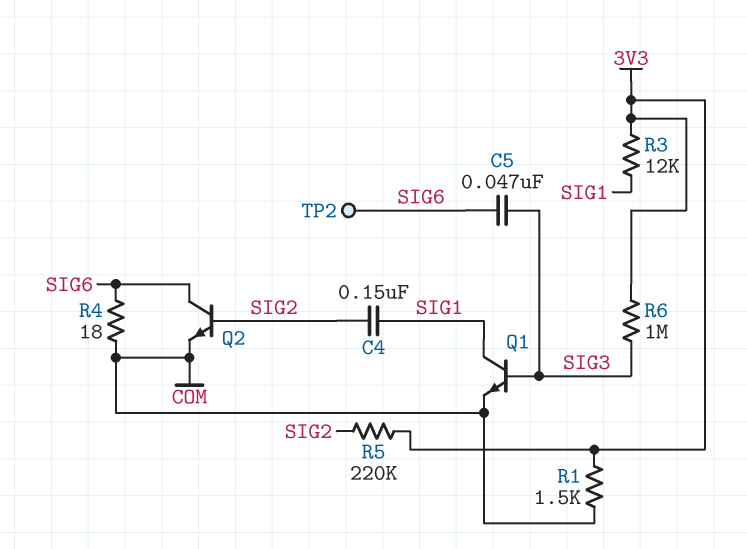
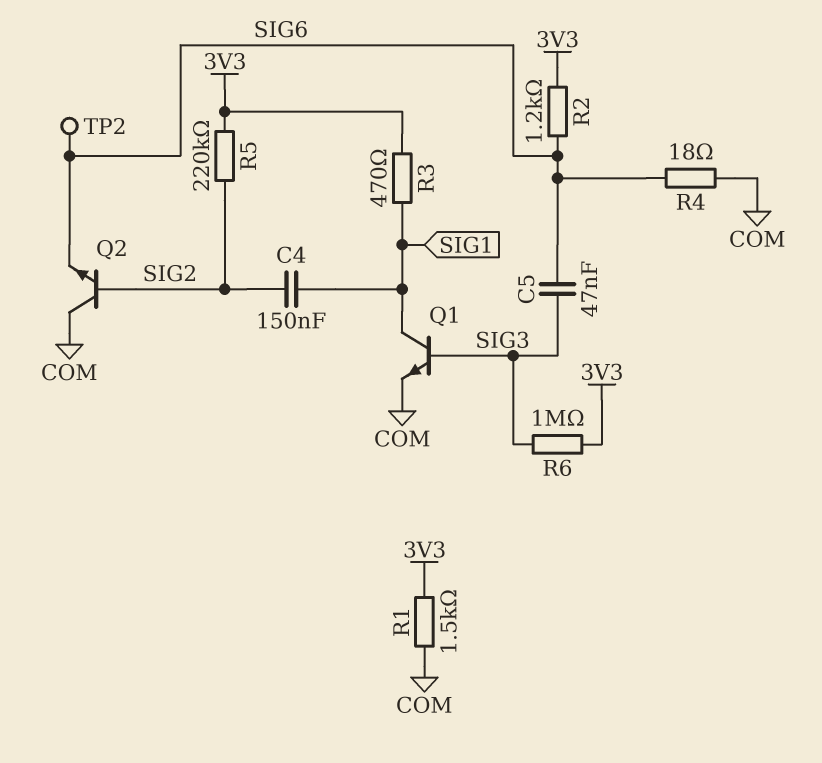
Q2: NPN (B SIG2, C SIG6, E COM) -> NPN (B SIG2, C COM, E SIG6)
R2: none -> 1.2k (3V3, SIG6)
R3: 12k (3V3, SIG1) -> 470 (3V3, SIG1)

